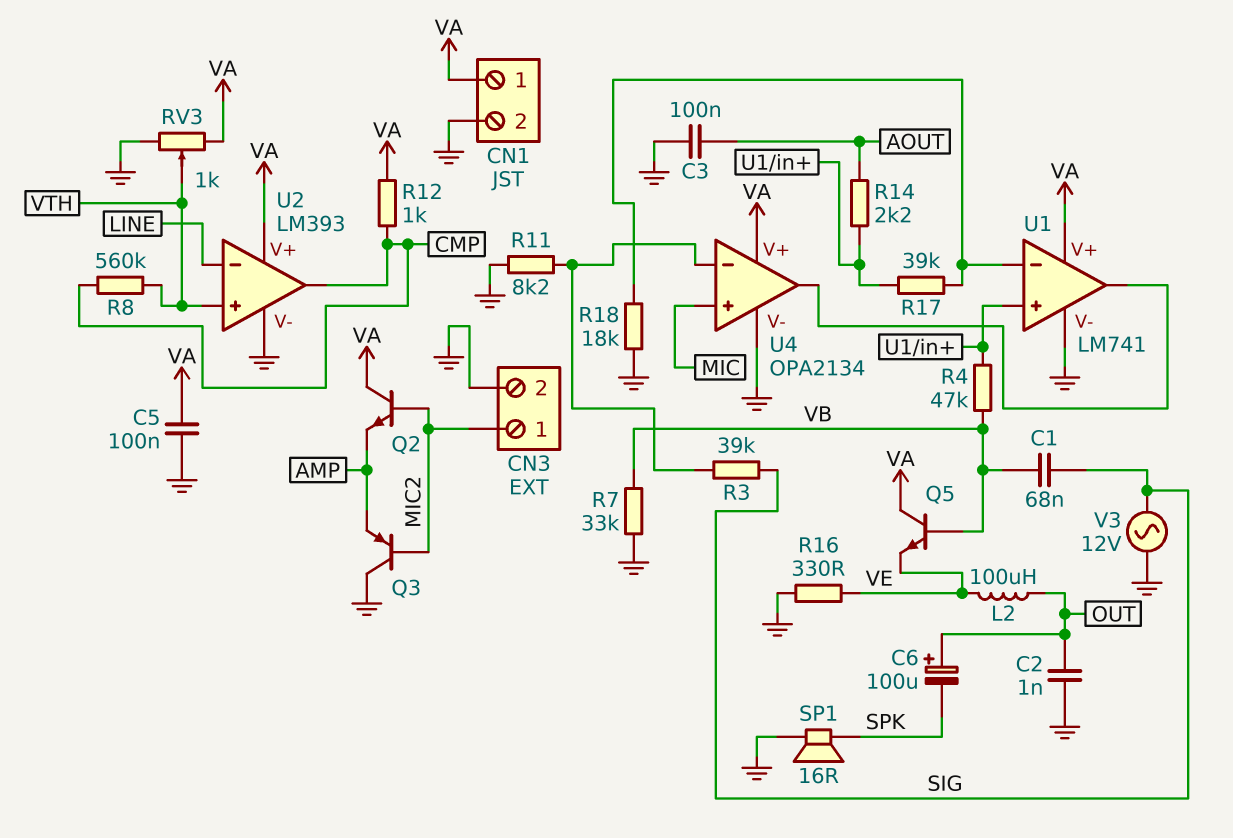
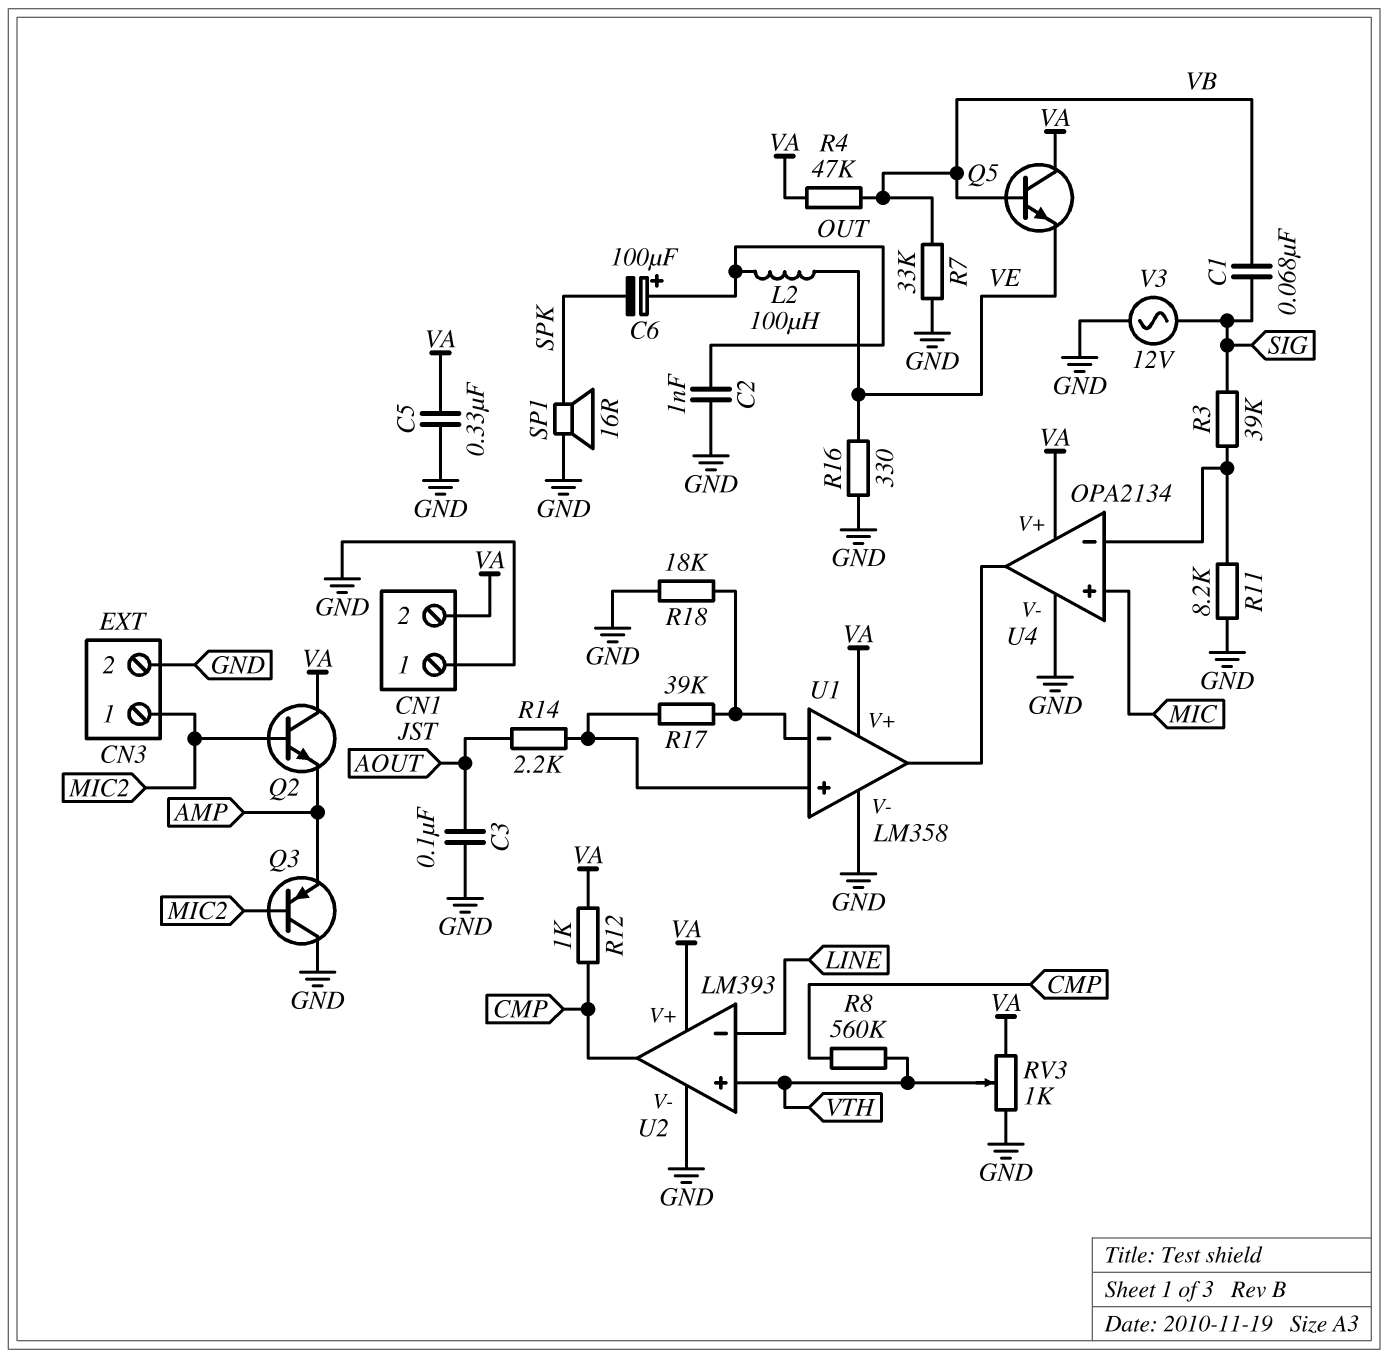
C5: 100nF (GND, VA) -> 330nF (GND, VA)
CN1 pin 1: VA -> GND
CN1 pin 2: GND -> VA
R4: 47k (U1/in+, VB) -> 47k (VA, VB)
U1: LM741 -> LM358

